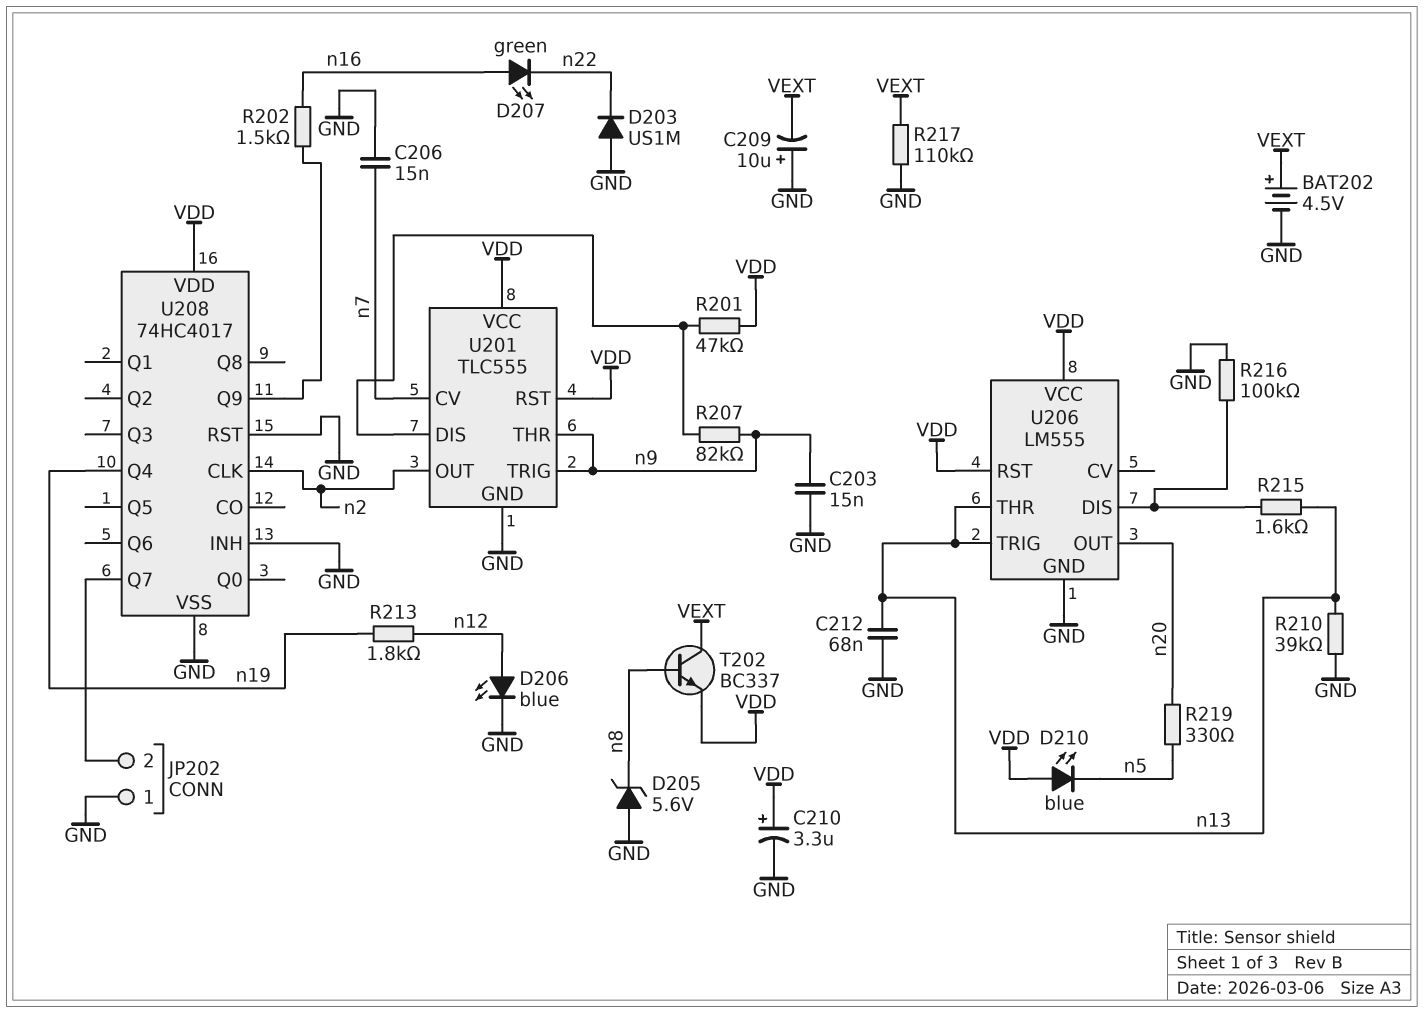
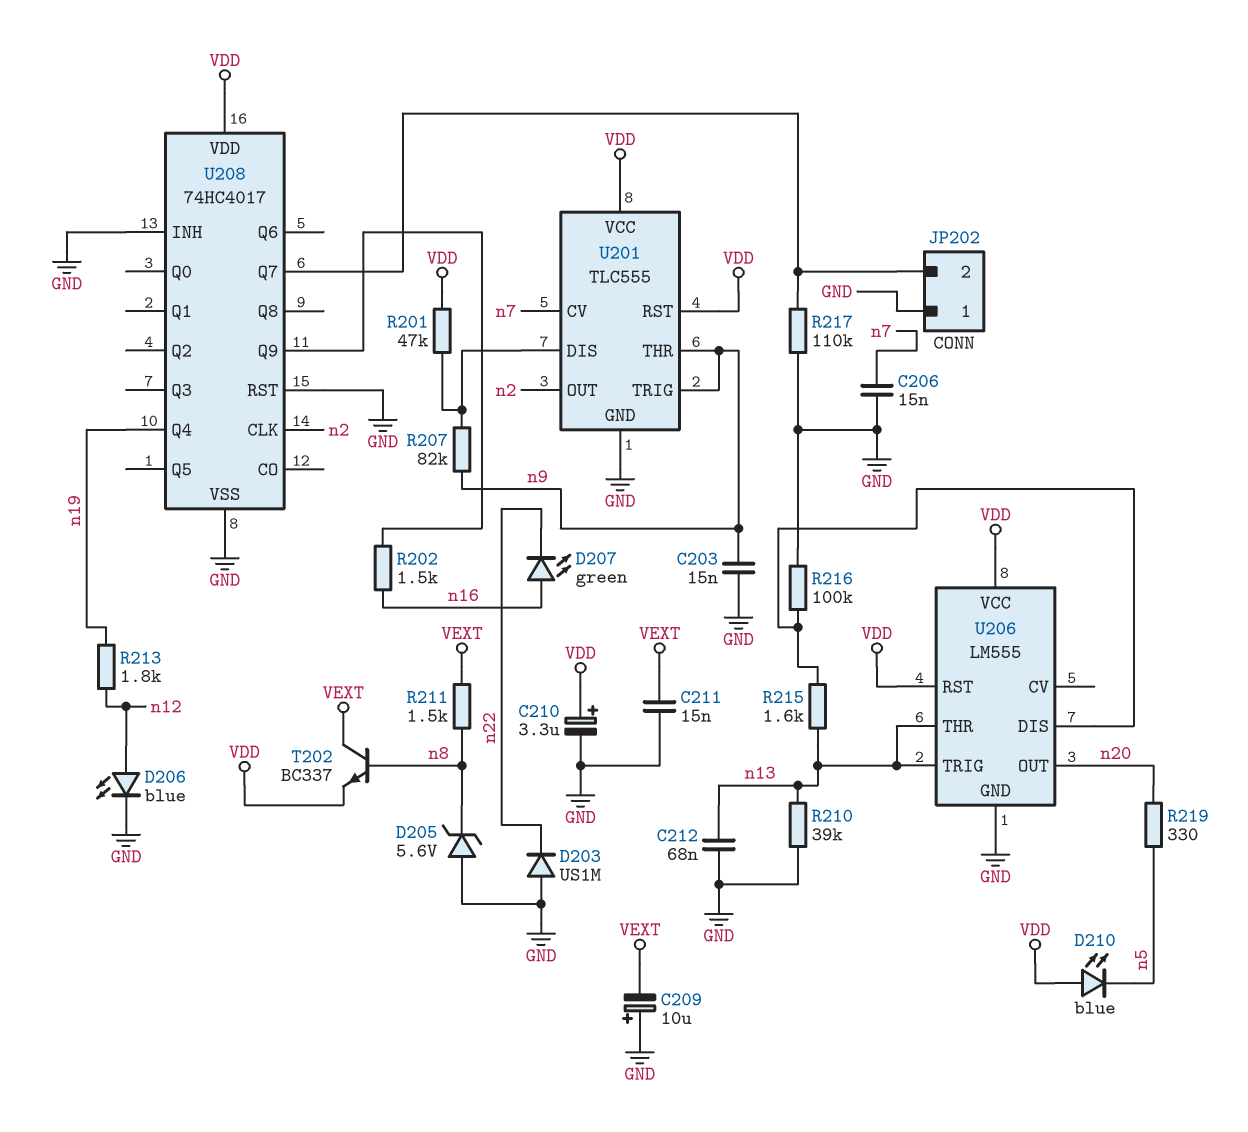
BAT202: 4.5V (plus VEXT, minus GND) -> none
C211: none -> 15nF (GND, VEXT)
R211: none -> 1.5k (VEXT, n8)
R217: 110k (GND, VEXT) -> 110k (GND, JP202/2)

